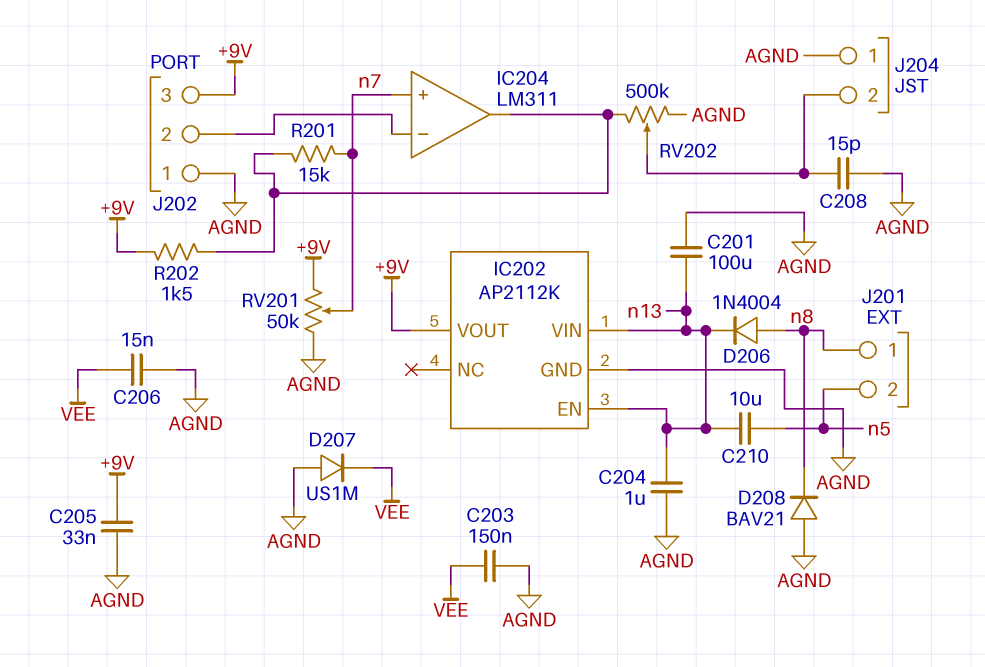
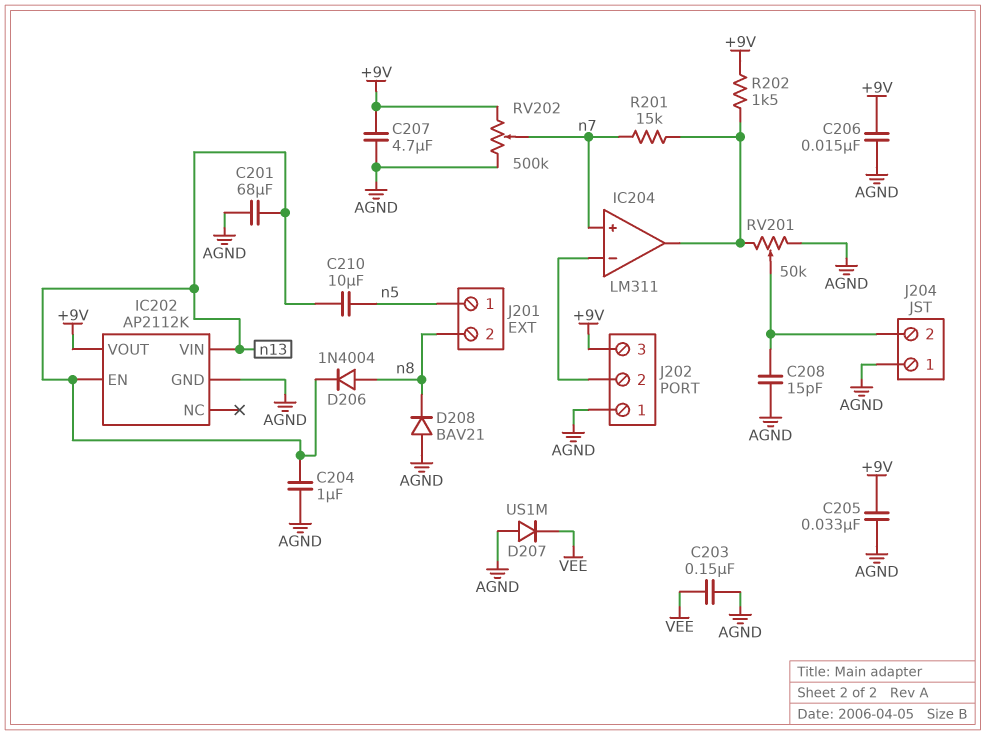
C201: 100uF (AGND, n13) -> 68uF (AGND, n13)
C206: 15nF (AGND, VEE) -> 15nF (+9V, AGND)
C207: none -> 4.7uF (+9V, AGND)
J201 pin 1: n8 -> n5
J201 pin 2: n5 -> n8
RV201: 50k (+9V, AGND, wiper n7) -> 50k (AGND, IC204/out, wiper J204/2)
RV202: 500k (AGND, IC204/out, wiper J204/2) -> 500k (+9V, AGND, wiper n7)

